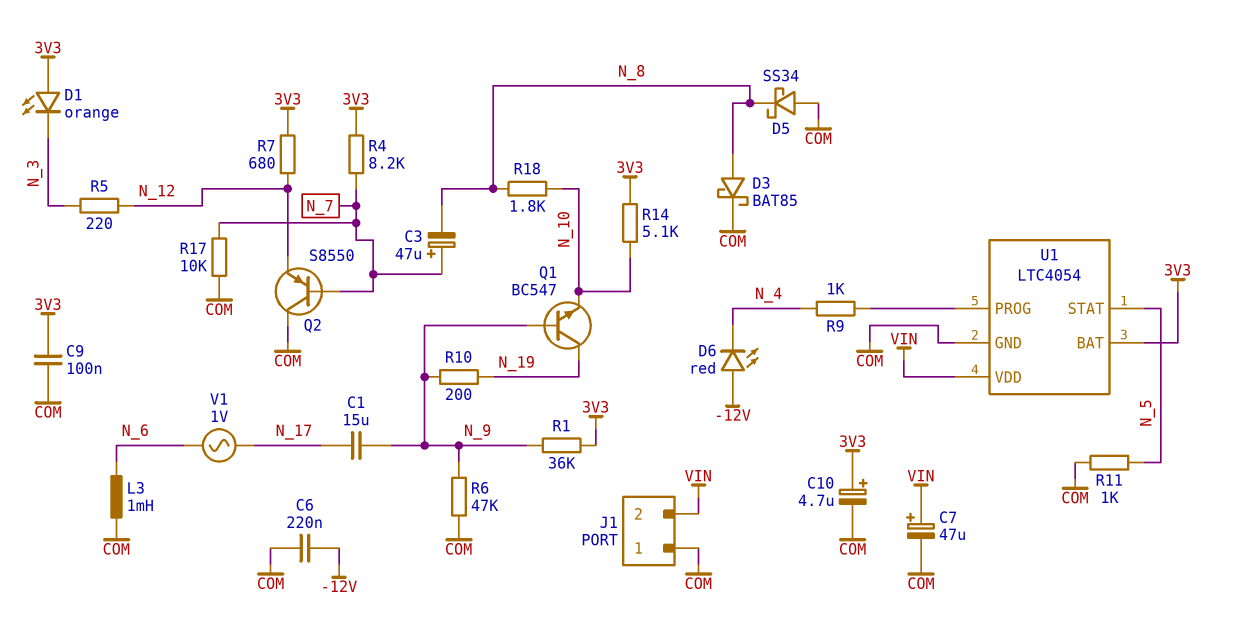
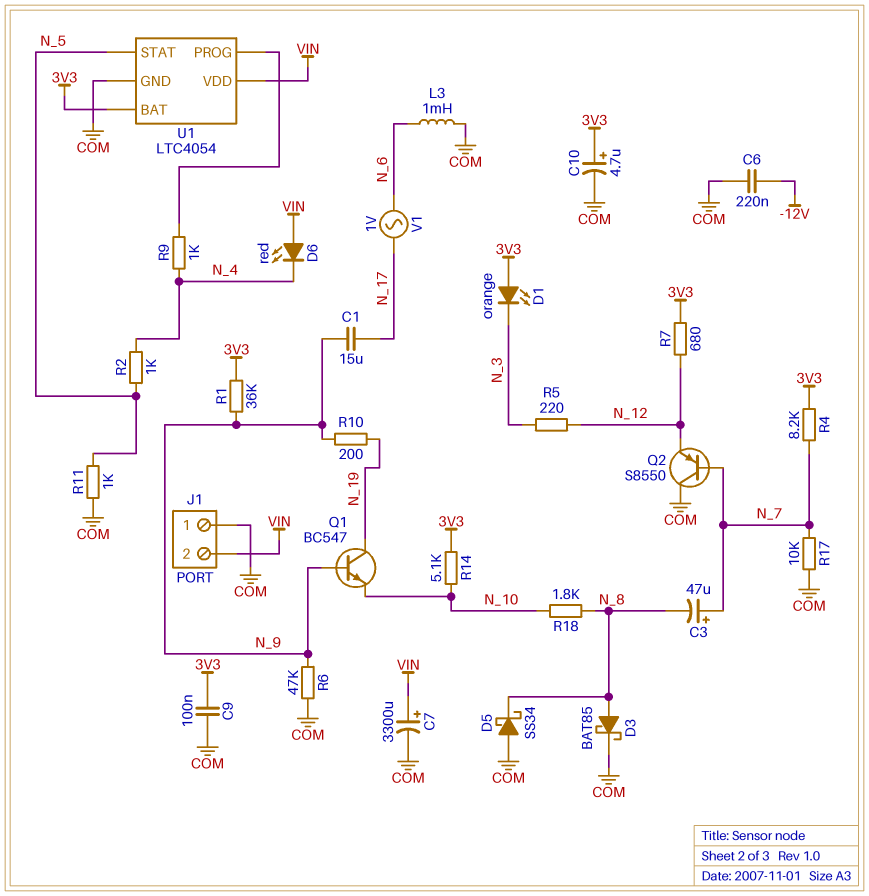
C7: 47uF (plus VIN, minus COM) -> 3300uF (plus VIN, minus COM)
D6: LED red (A -12V, K N_4) -> LED red (A VIN, K N_4)
R2: none -> 1k (N_4, N_5)

